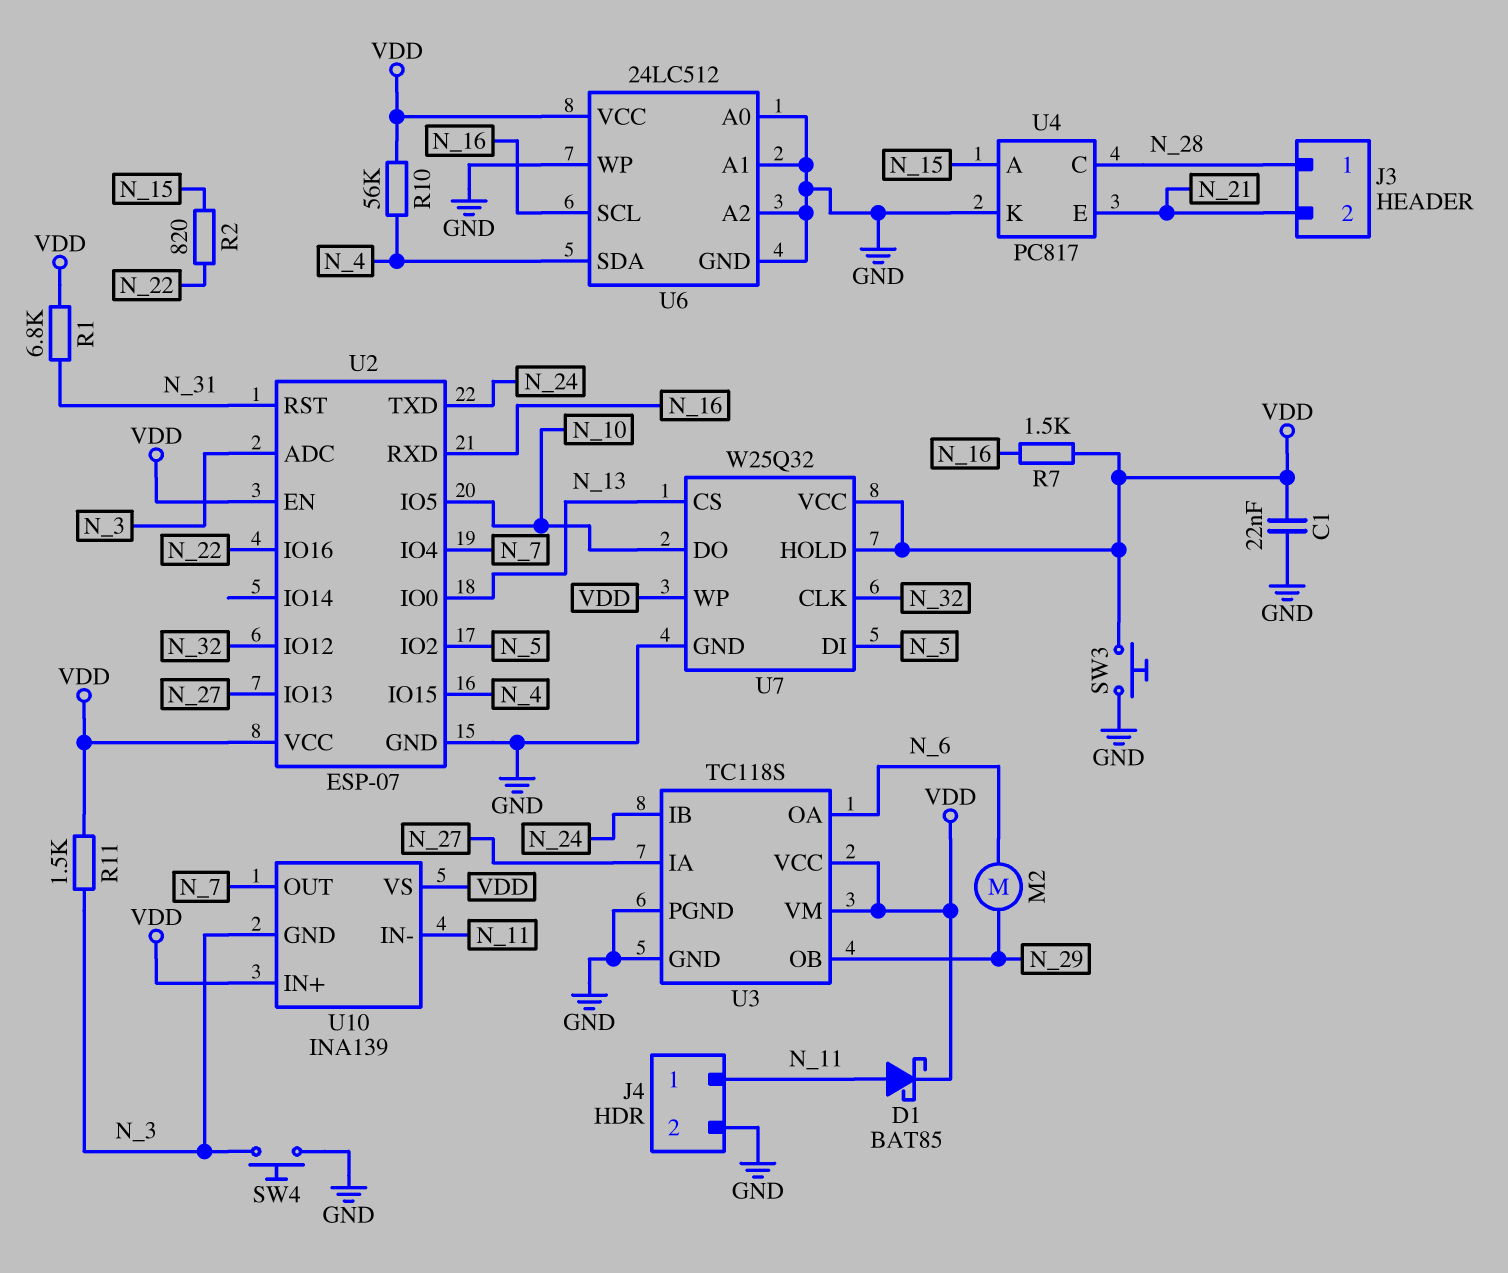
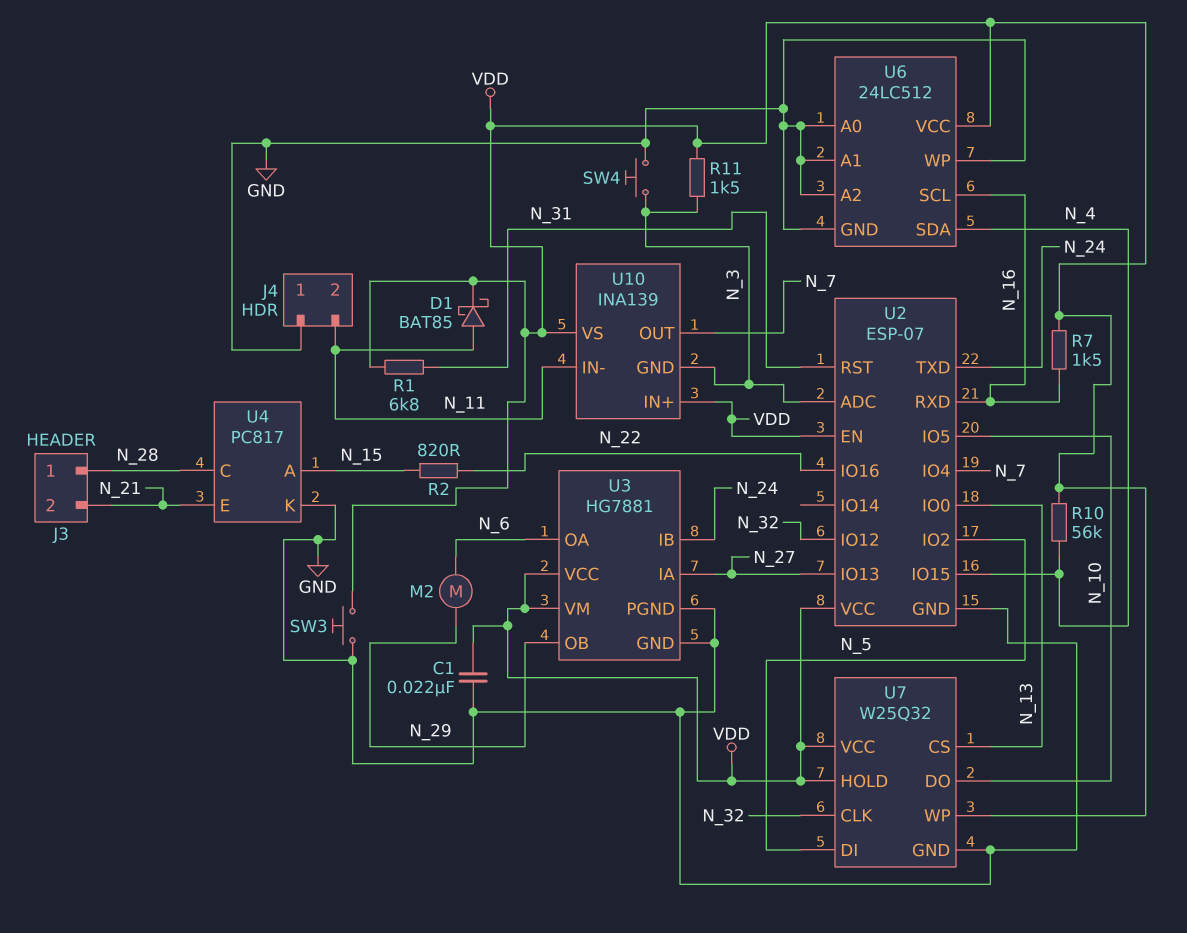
J4 pin 1: N_11 -> GND
J4 pin 2: GND -> N_11
U3: TC118S -> HG7881

